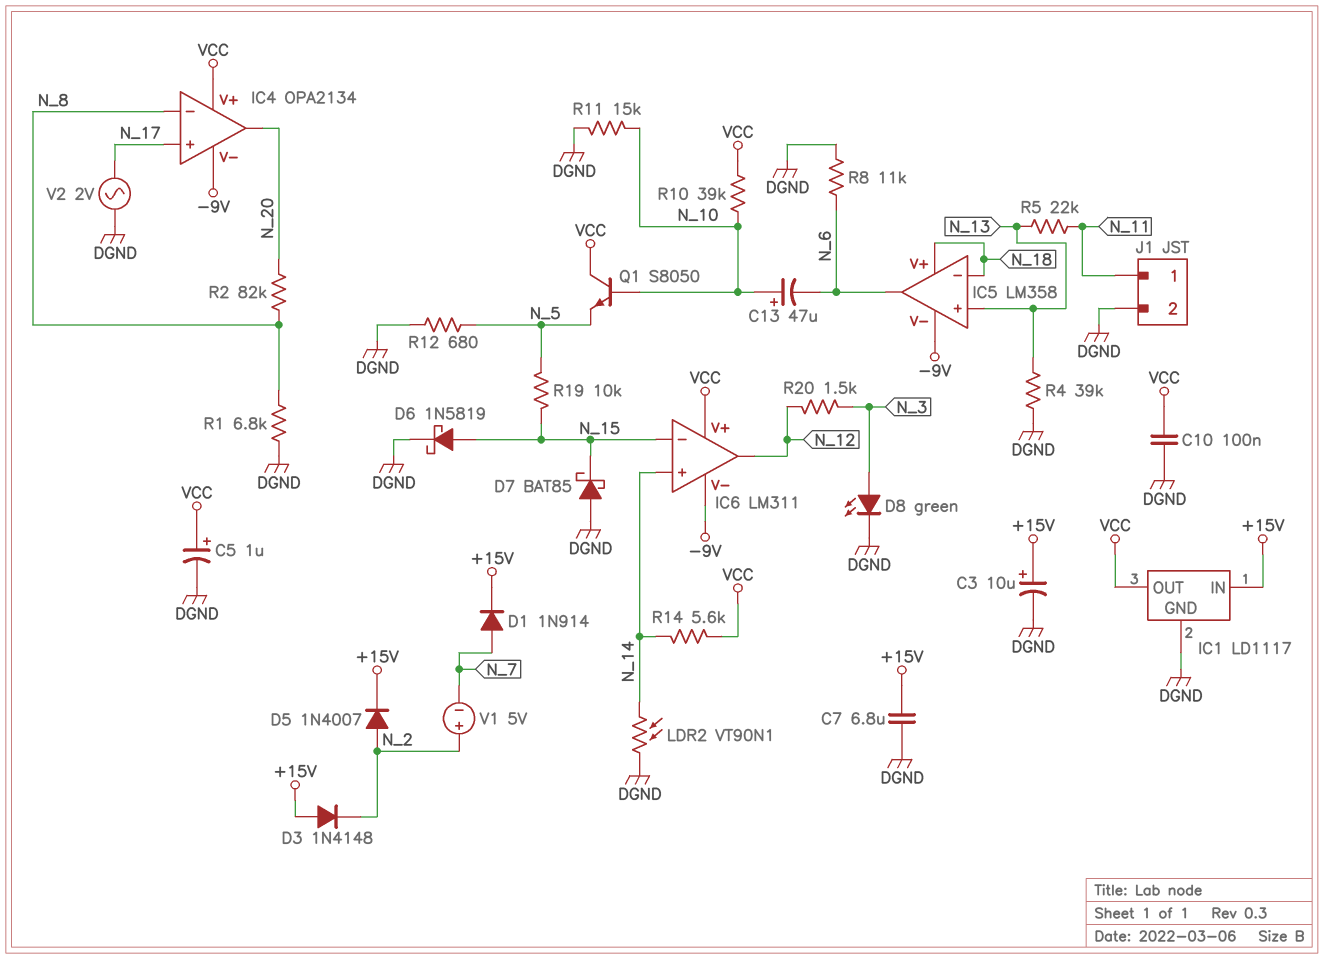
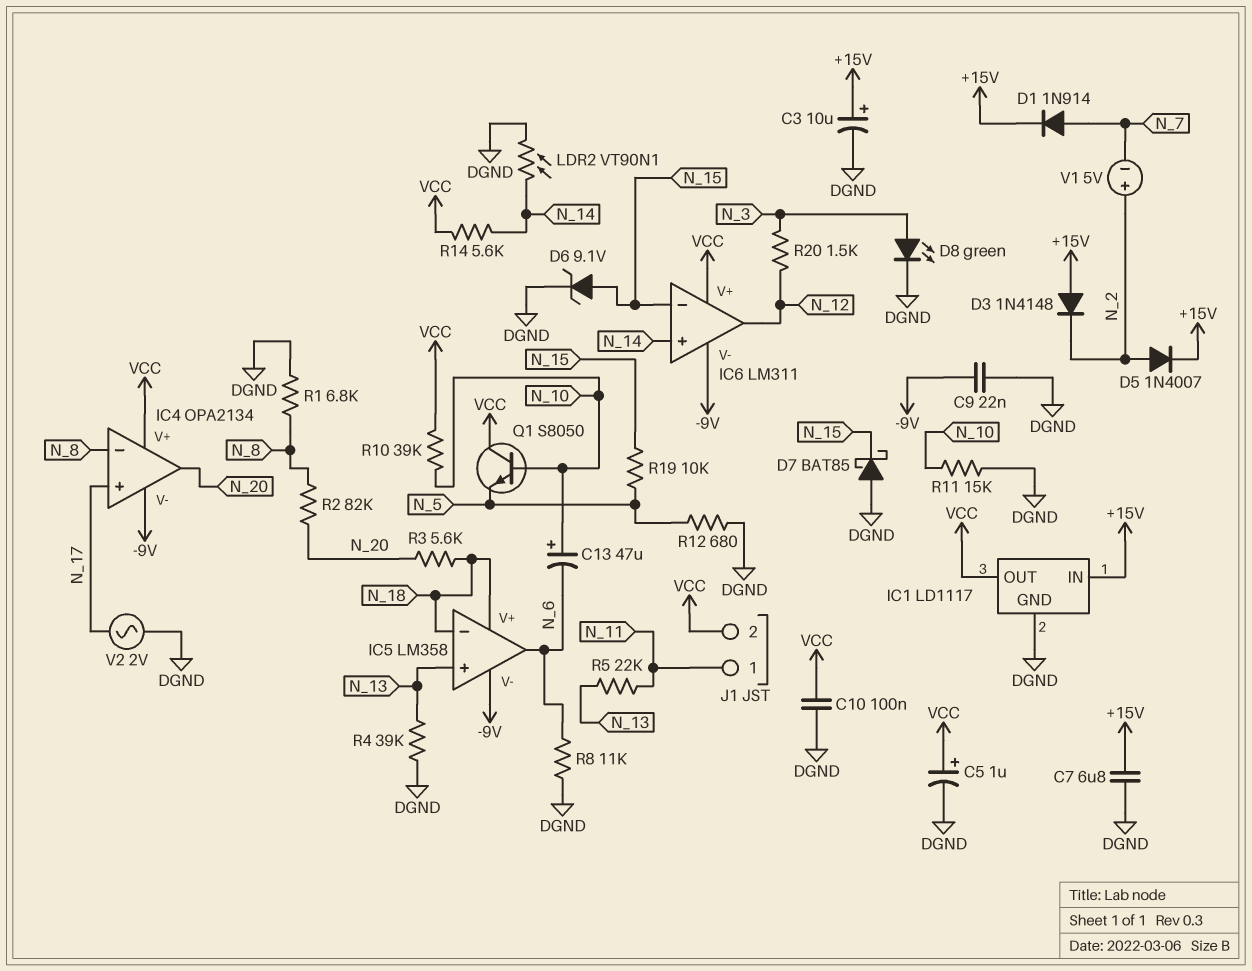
C9: none -> 22nF (-9V, DGND)
D6: schottky 1N5819 (A N_15, K DGND) -> zener 9.1V (A N_15, K DGND)
J1 pin 2: DGND -> VCC
R3: none -> 5.6k (N_18, N_20)

